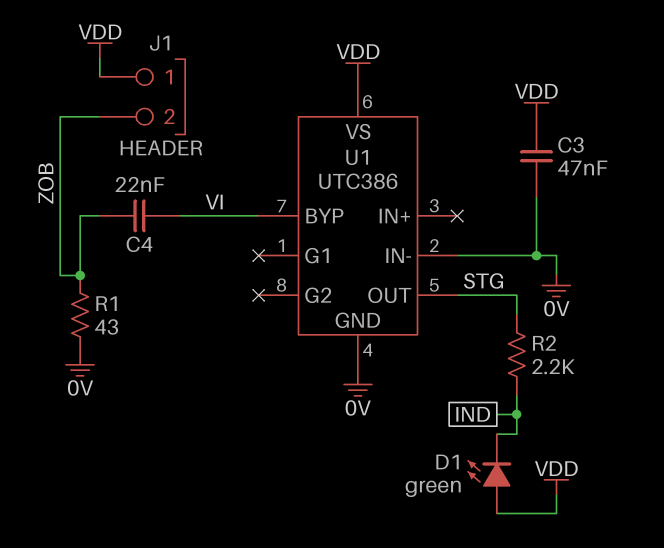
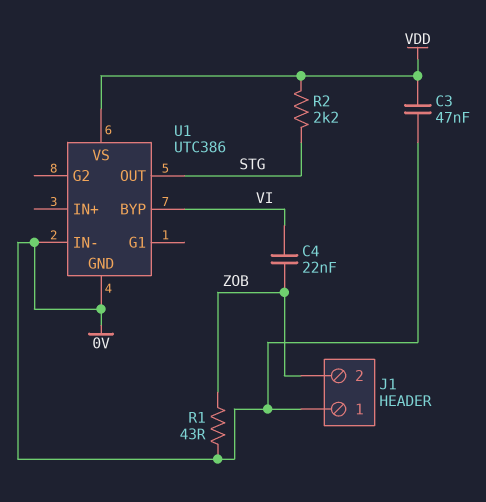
D1: LED green (A VDD, K IND) -> none
J1 pin 1: VDD -> 0V
R2: 2.2k (IND, STG) -> 2.2k (STG, VDD)

